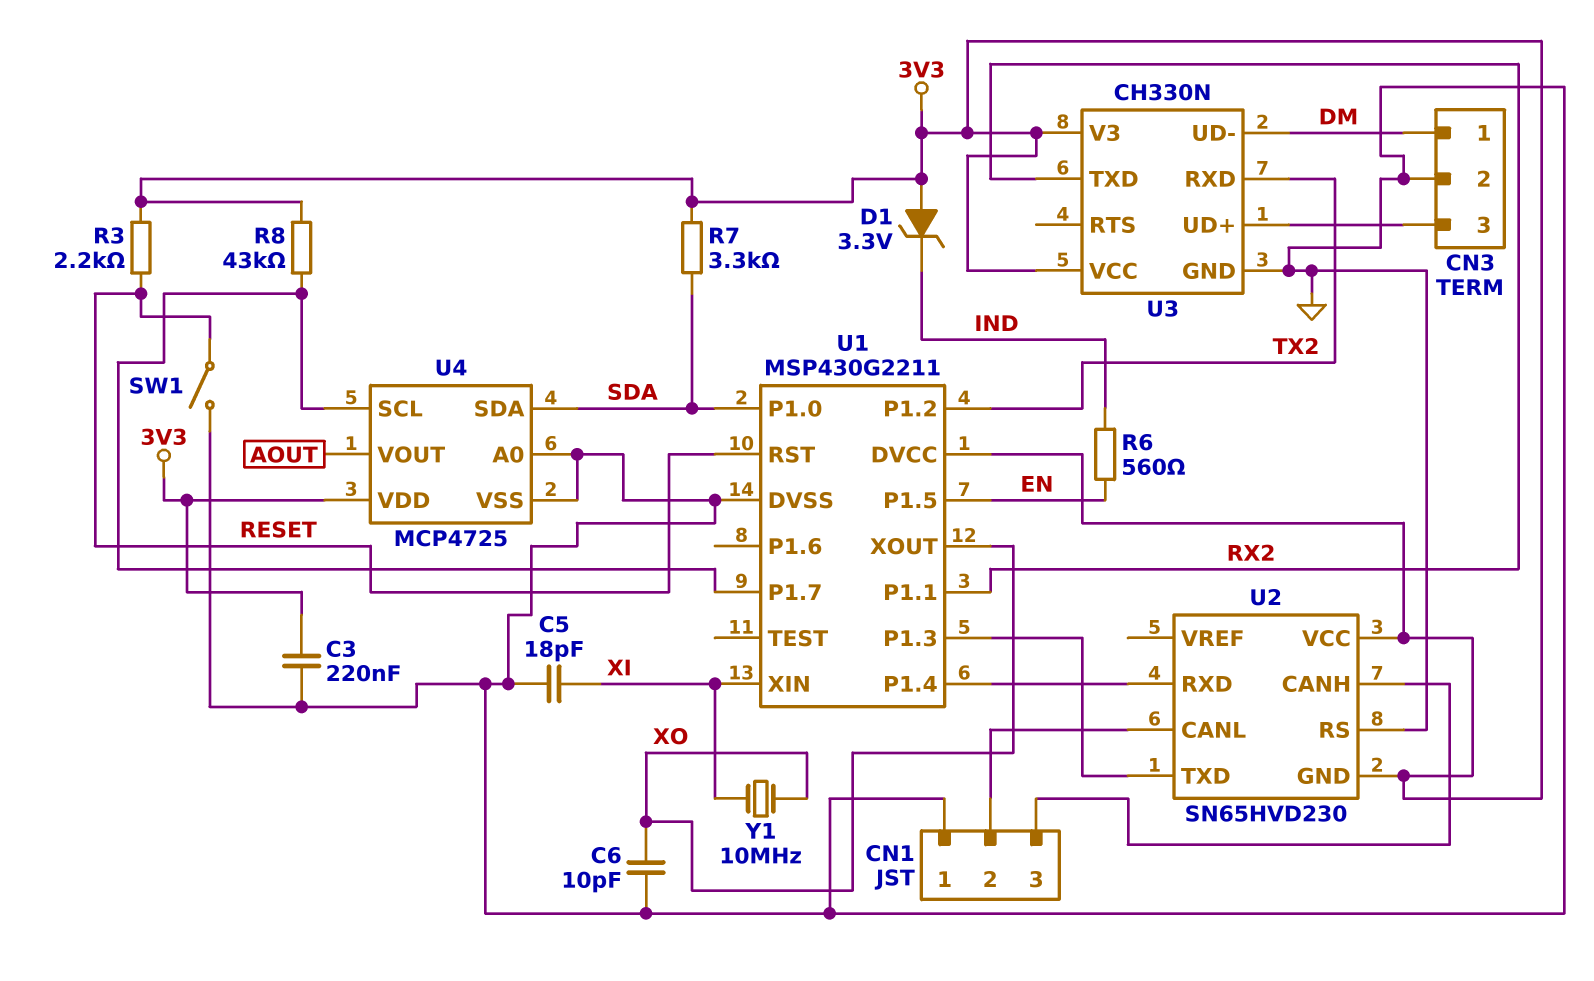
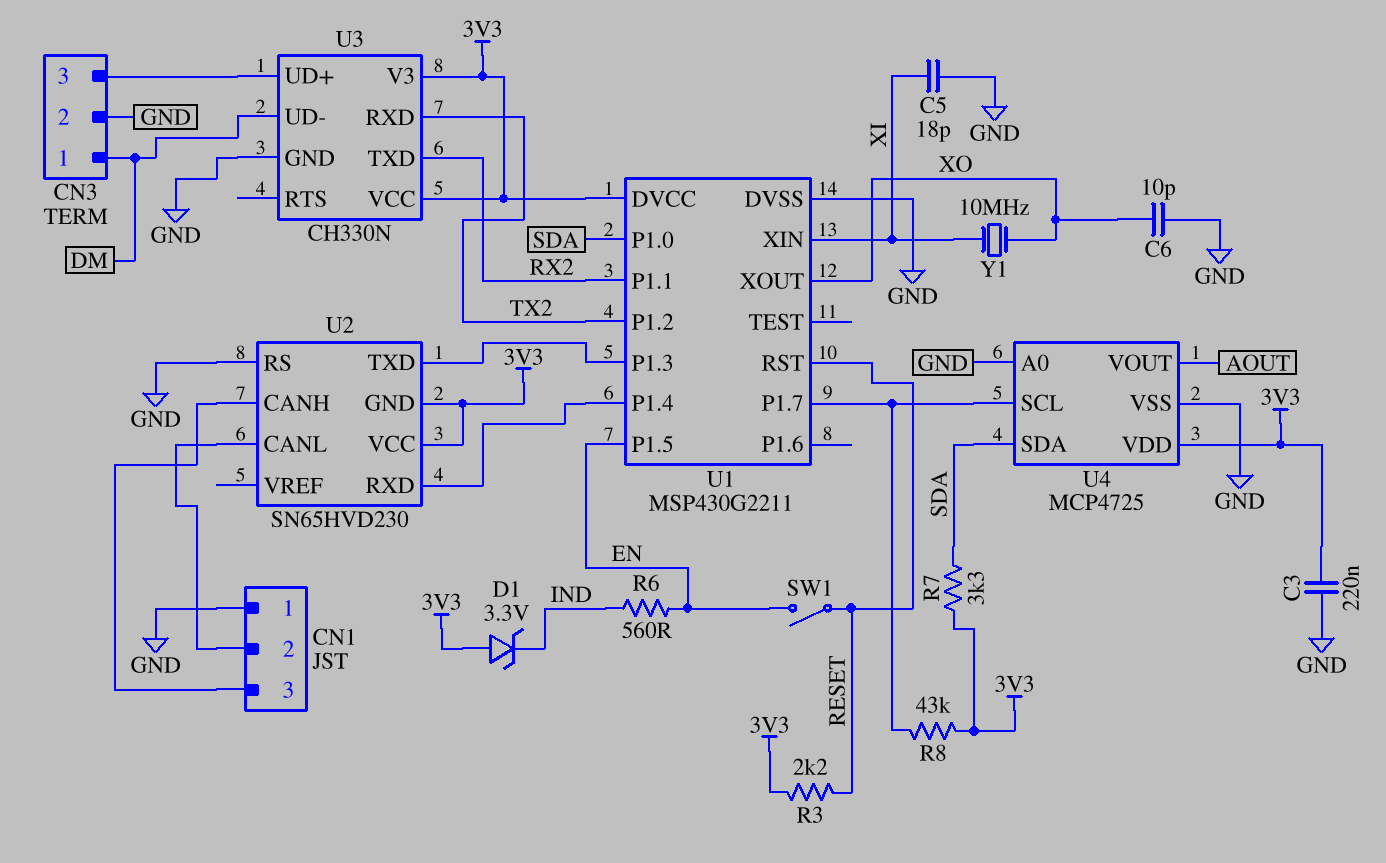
SW1: switch (GND, RESET) -> switch (EN, RESET)

